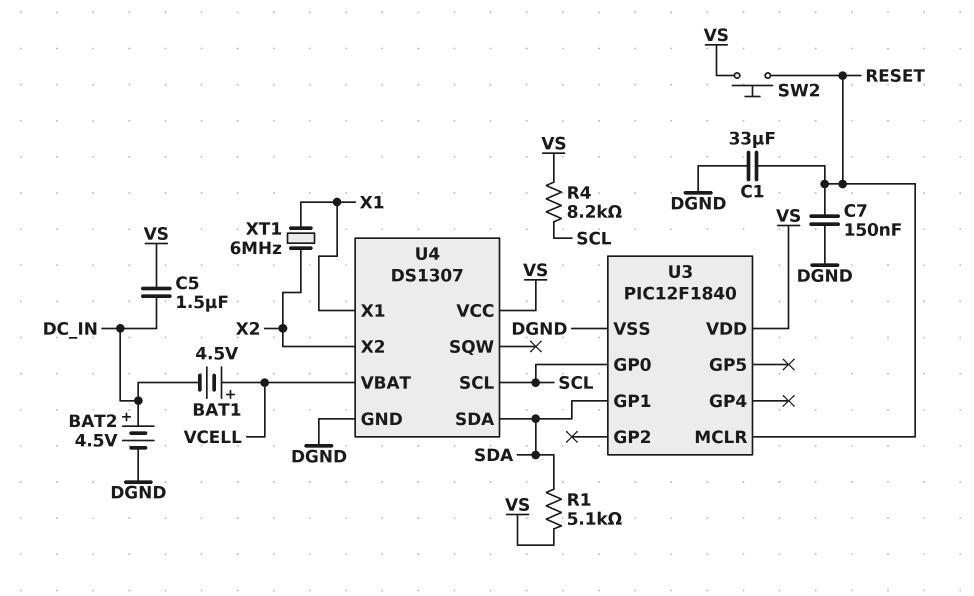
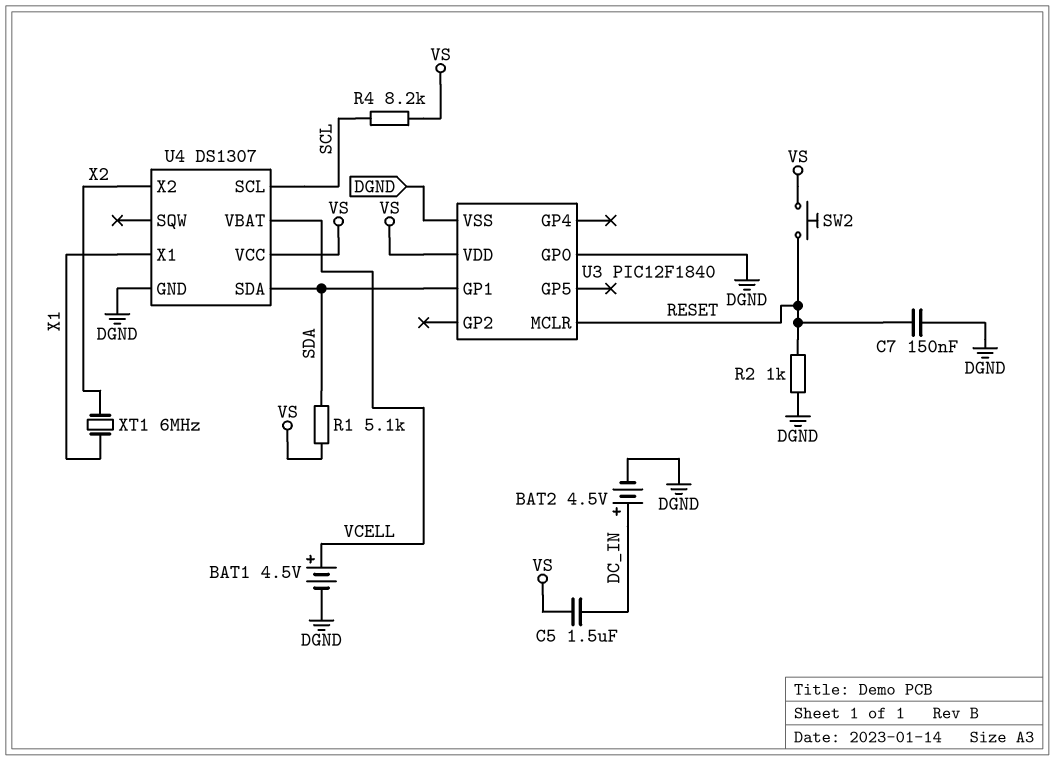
BAT1: 4.5V (plus VCELL, minus DC_IN) -> 4.5V (plus VCELL, minus DGND)
C1: 33uF (DGND, RESET) -> none
R2: none -> 1k (DGND, RESET)
U3 pin GP0: SCL -> DGND

